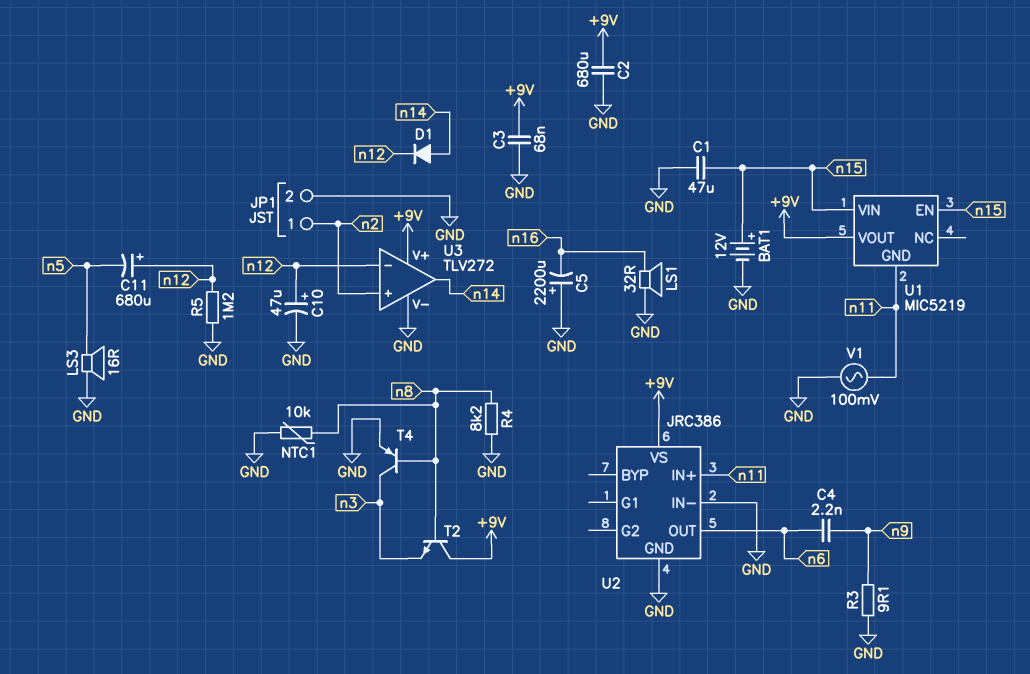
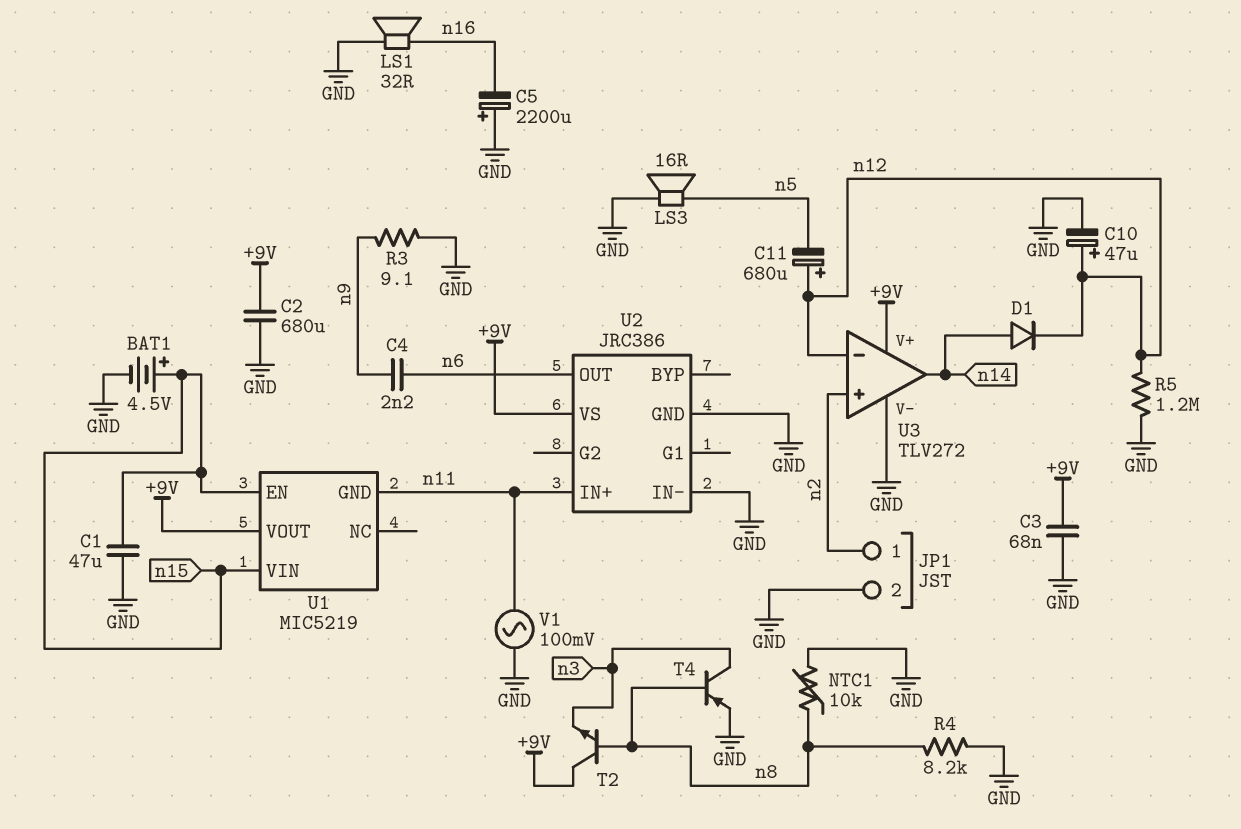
BAT1: 12V (plus n15, minus GND) -> 4.5V (plus n15, minus GND)

